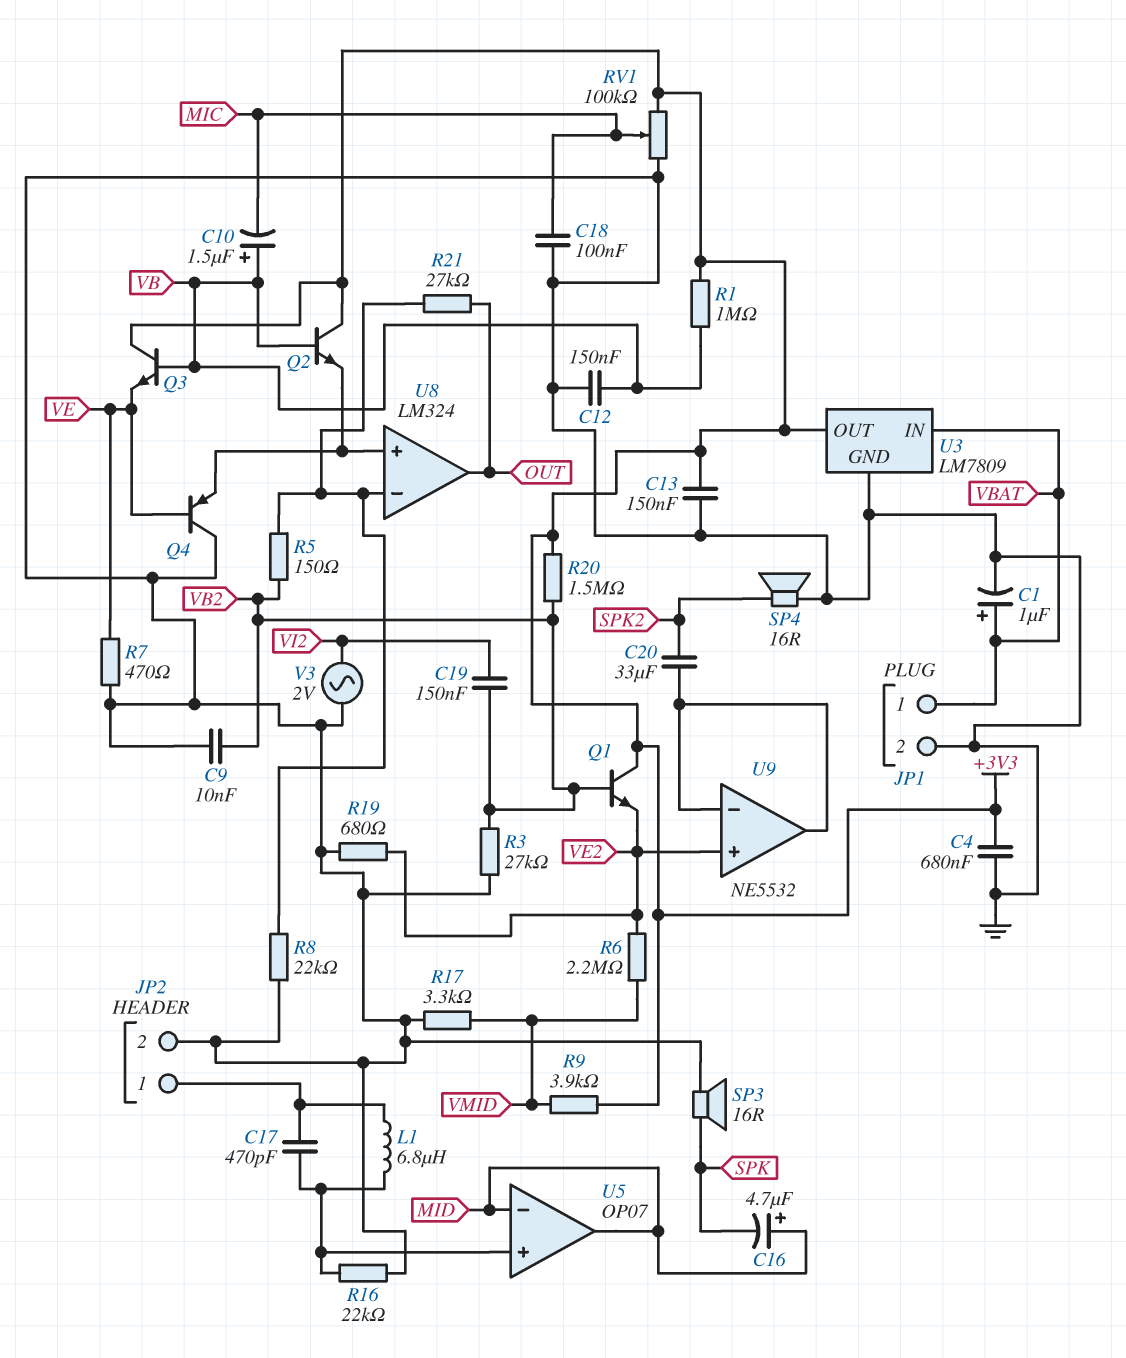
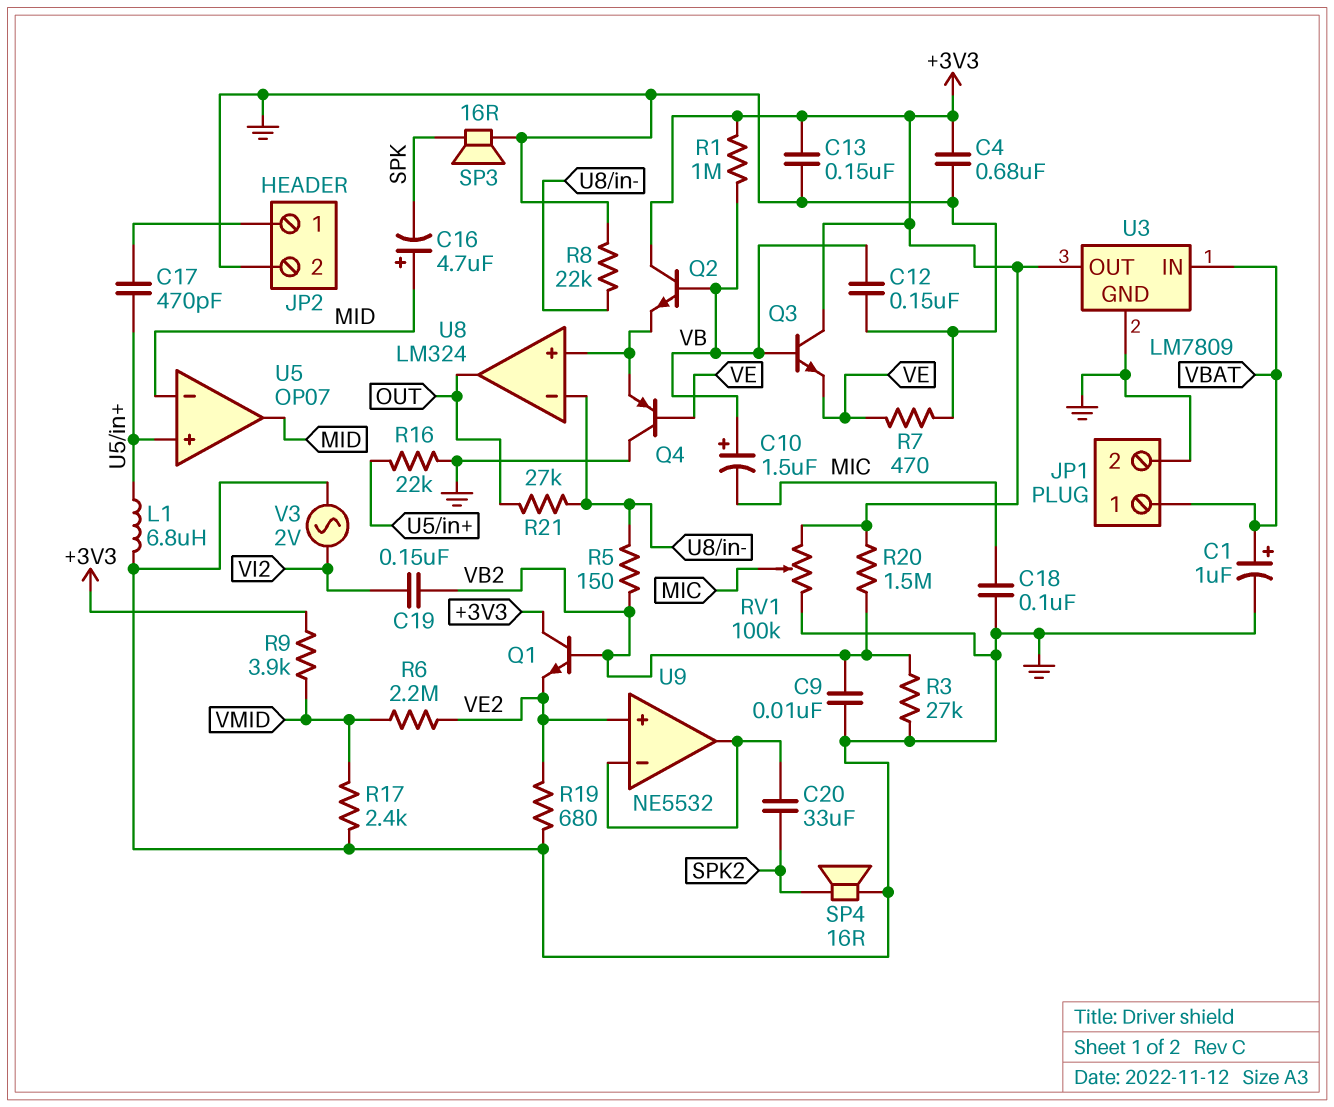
L1: 6.8uH (JP2/1, U5/in+) -> 6.8uH (GND, U5/in+)
R17: 3.3k (GND, VMID) -> 2.4k (GND, VMID)

